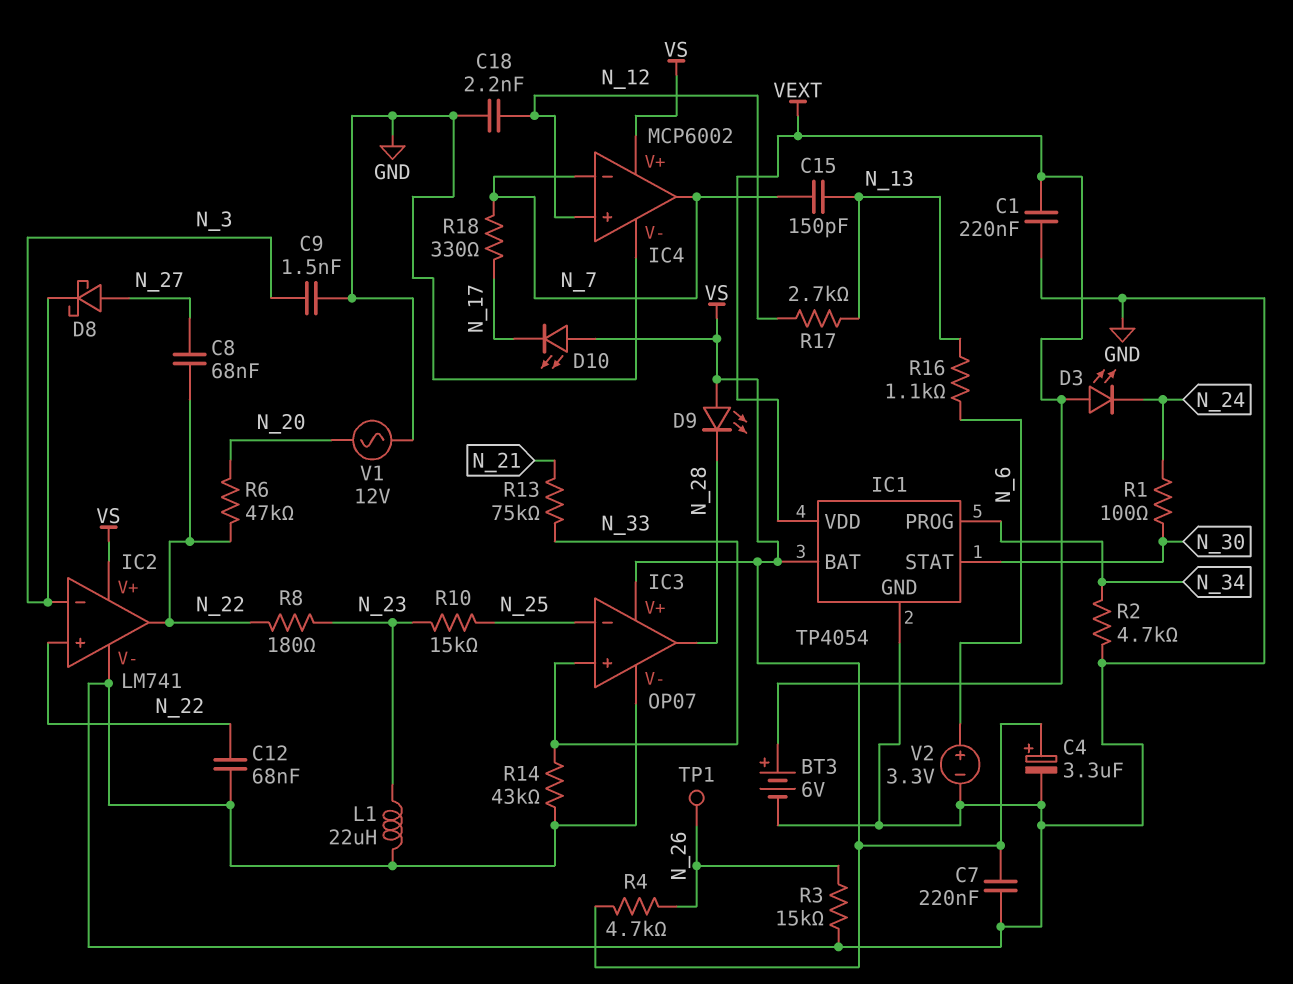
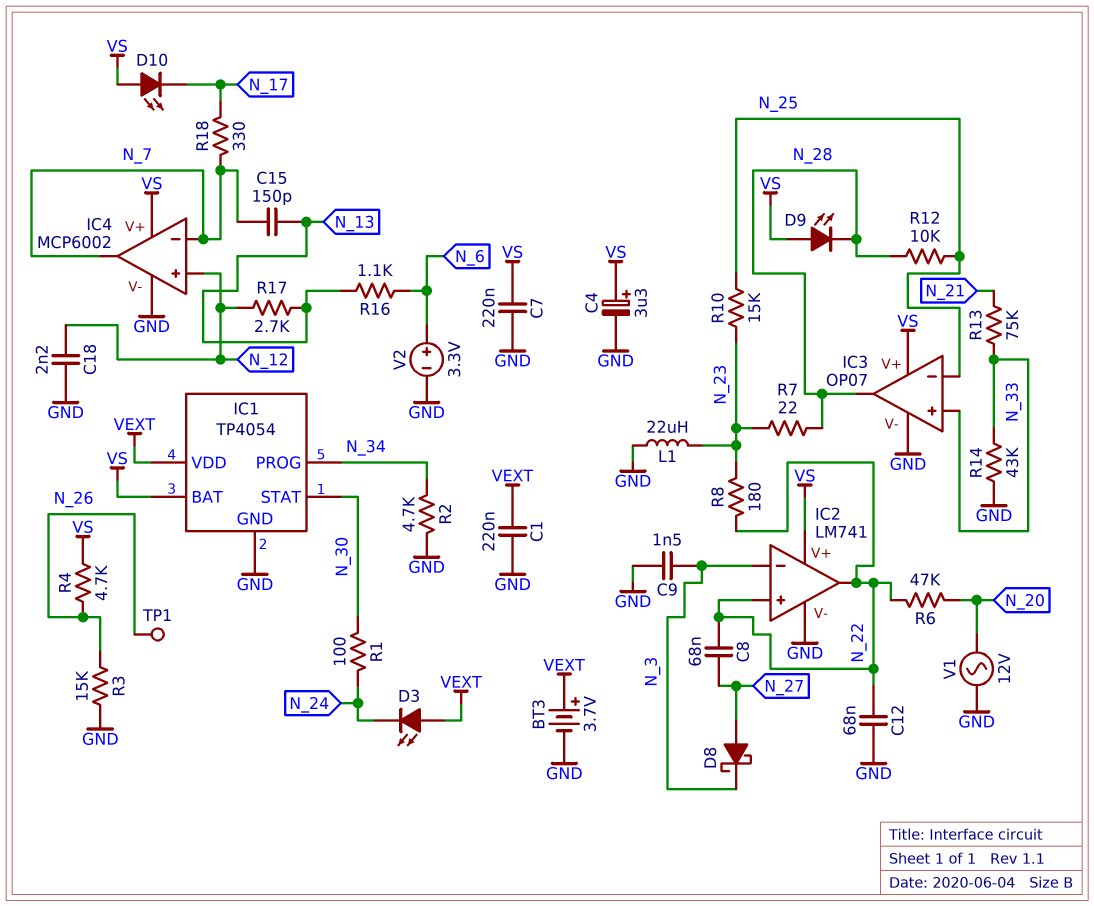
BT3: 6V (plus VEXT, minus GND) -> 3.7V (plus VEXT, minus GND)
R7: none -> 22 (N_23, N_28)
R12: none -> 10k (N_25, N_28)

